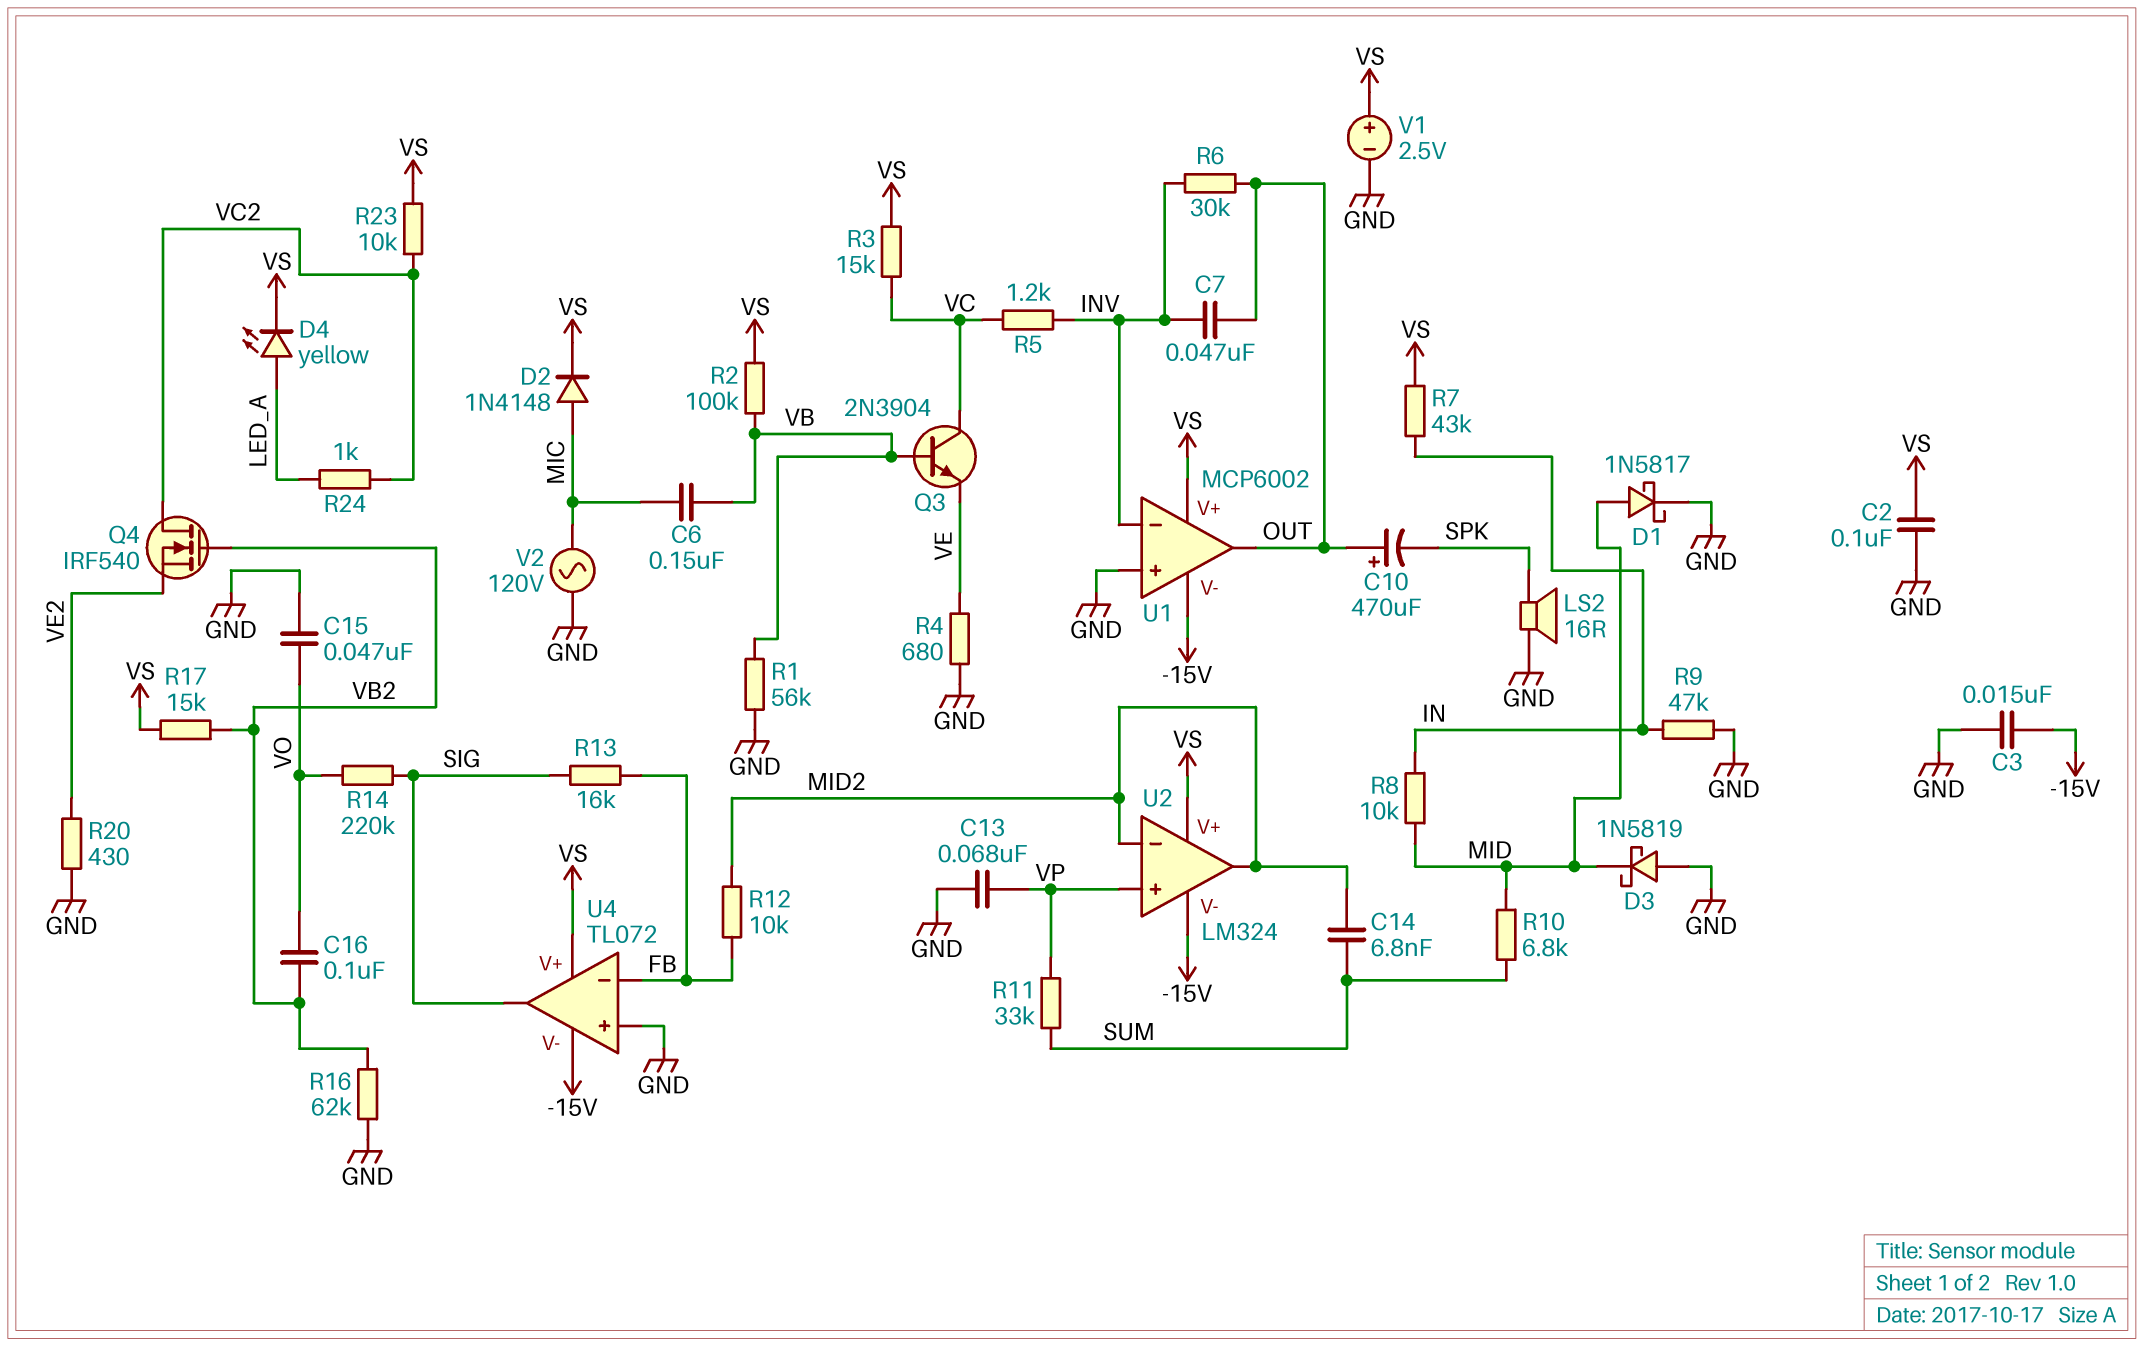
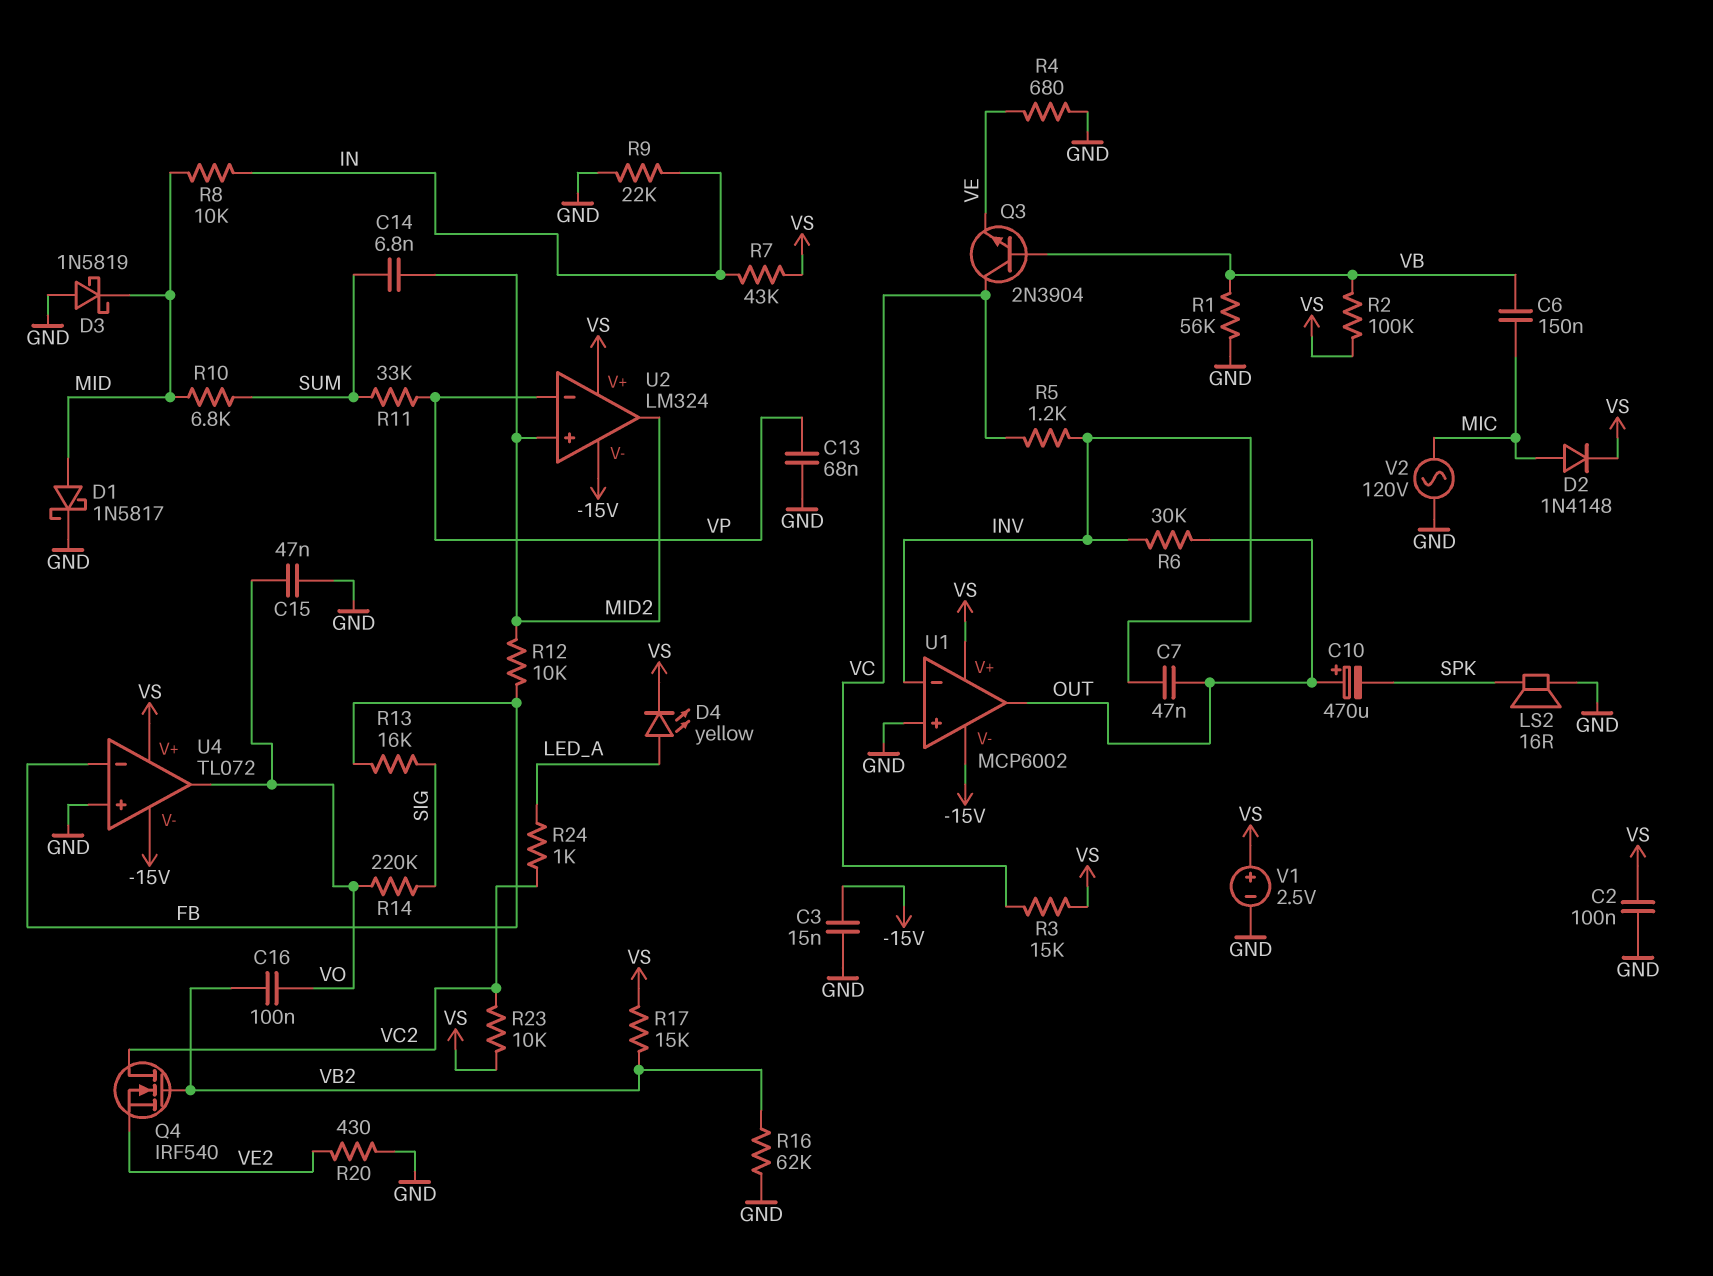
R9: 47k (GND, IN) -> 22k (GND, IN)
U2 pin in+: VP -> MID2
U2 pin in-: MID2 -> VP
U4 pin out: SIG -> VO

